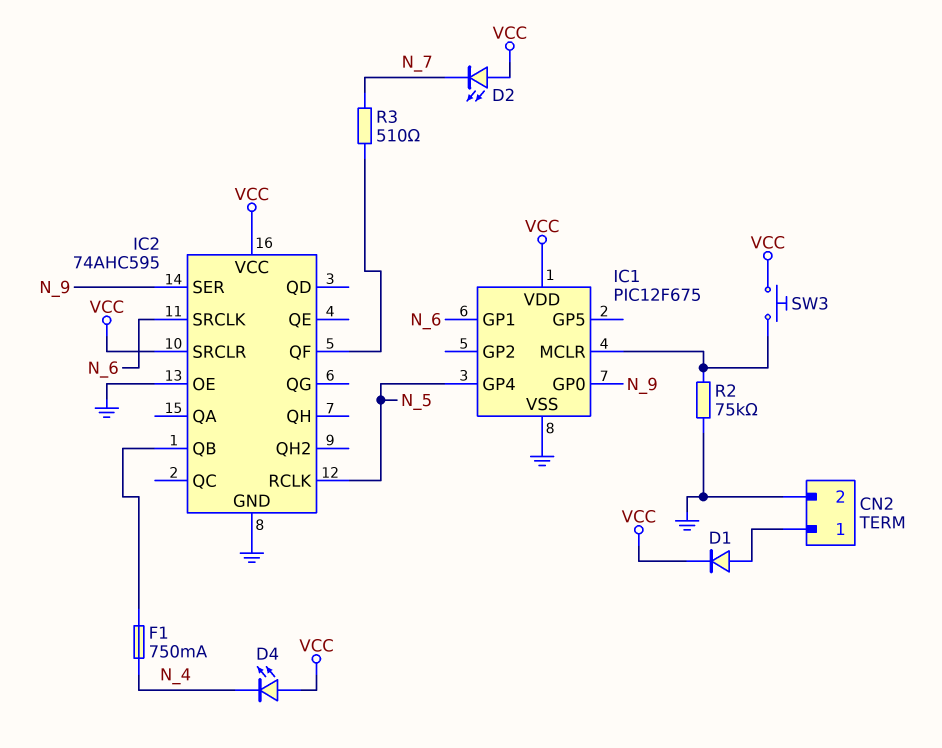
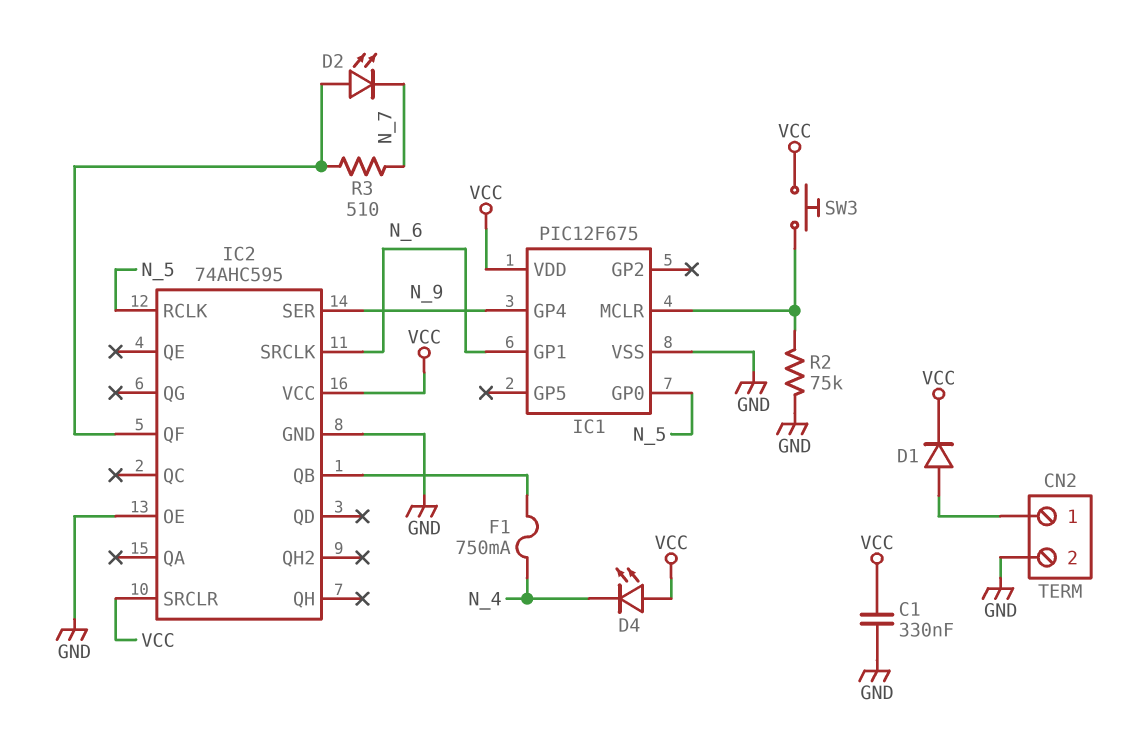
C1: none -> 330nF (GND, VCC)
D2: LED (A VCC, K N_7) -> LED (A IC2/QF, K N_7)
IC1 pin GP0: N_9 -> N_5
IC1 pin GP4: N_5 -> N_9

